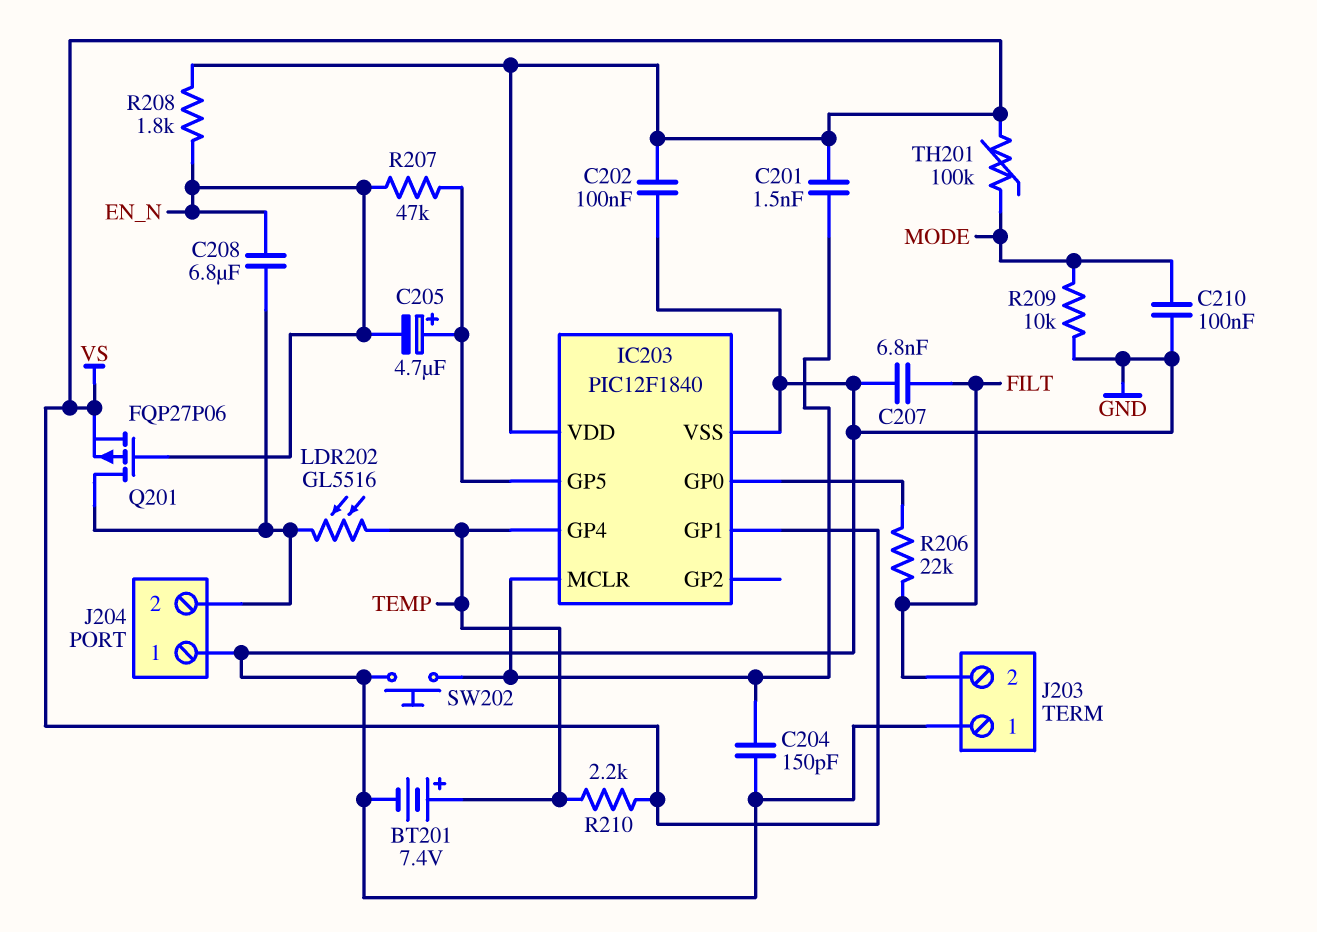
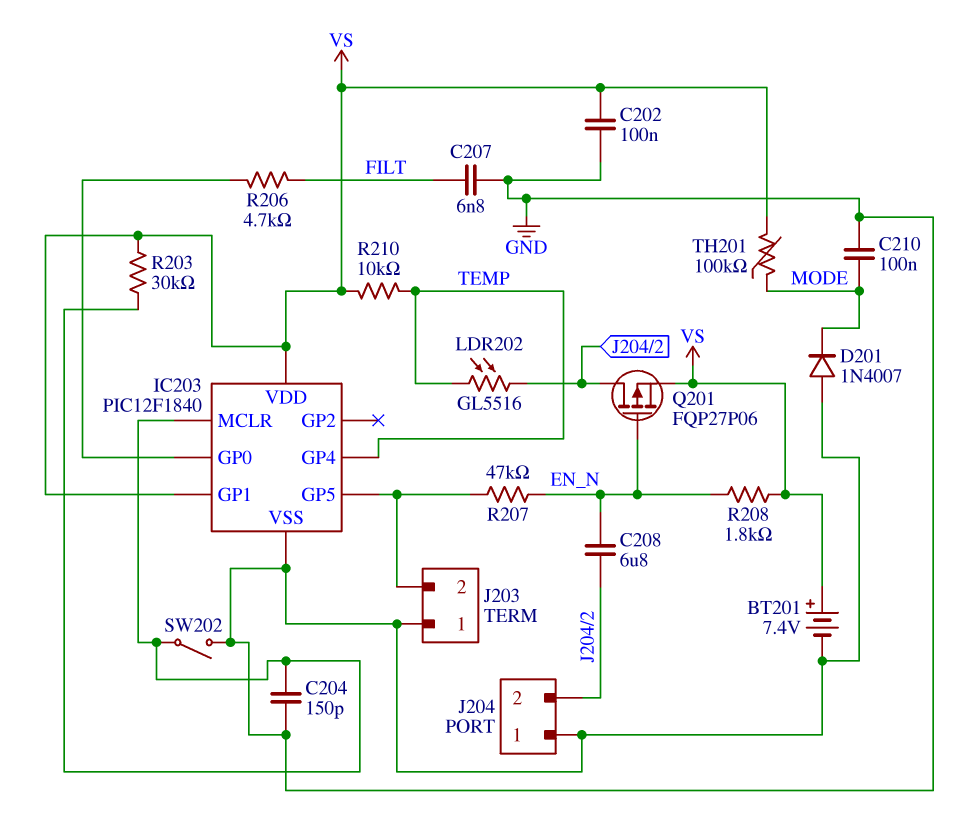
BT201: 7.4V (plus TEMP, minus GND) -> 7.4V (plus VS, minus GND)
C201: 1.5nF (IC203/MCLR, VS) -> none
C205: 4.7uF (plus IC203/GP5, minus EN_N) -> none
D201: none -> diode 1N4007 (A GND, K MODE)
J203 pin 2: FILT -> IC203/GP5
R203: none -> 30k (IC203/MCLR, VS)
R206: 22k (FILT, IC203/GP0) -> 4.7k (FILT, IC203/GP0)
R209: 10k (GND, MODE) -> none
R210: 2.2k (TEMP, VS) -> 10k (TEMP, VS)
SW202: button (GND, IC203/MCLR) -> switch (GND, IC203/MCLR)

